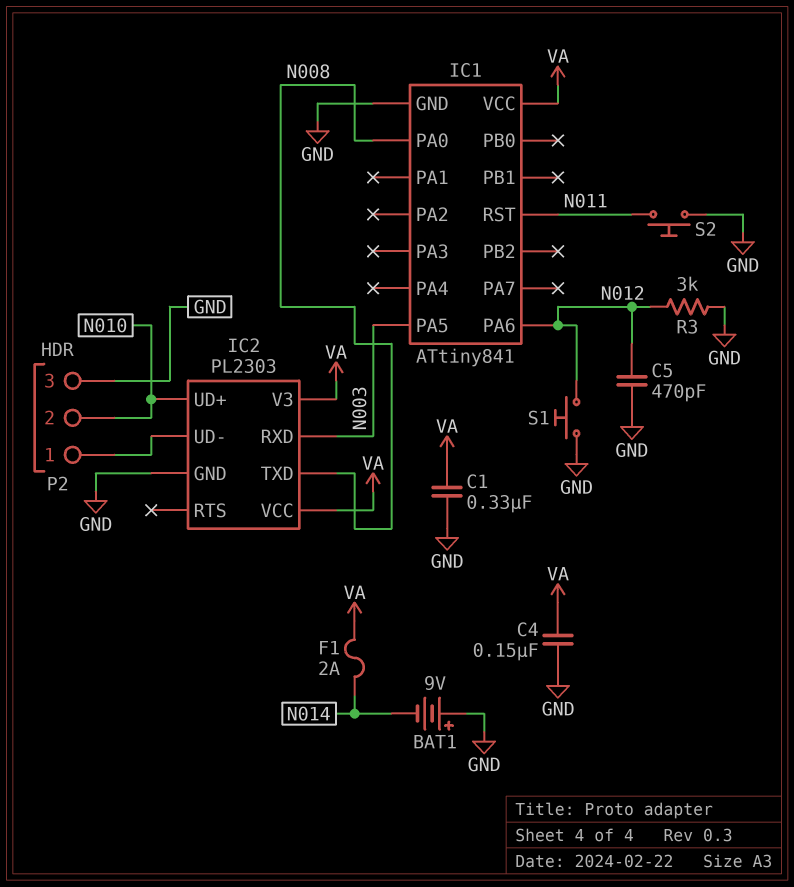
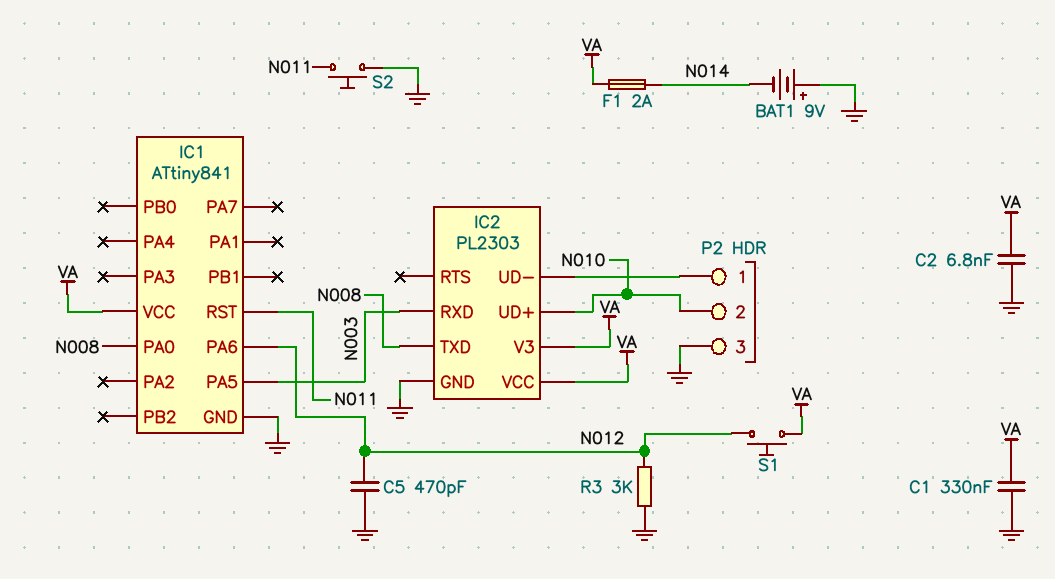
C2: none -> 6.8nF (GND, VA)
C4: 150nF (GND, VA) -> none
S1: button (GND, N012) -> button (N012, VA)

